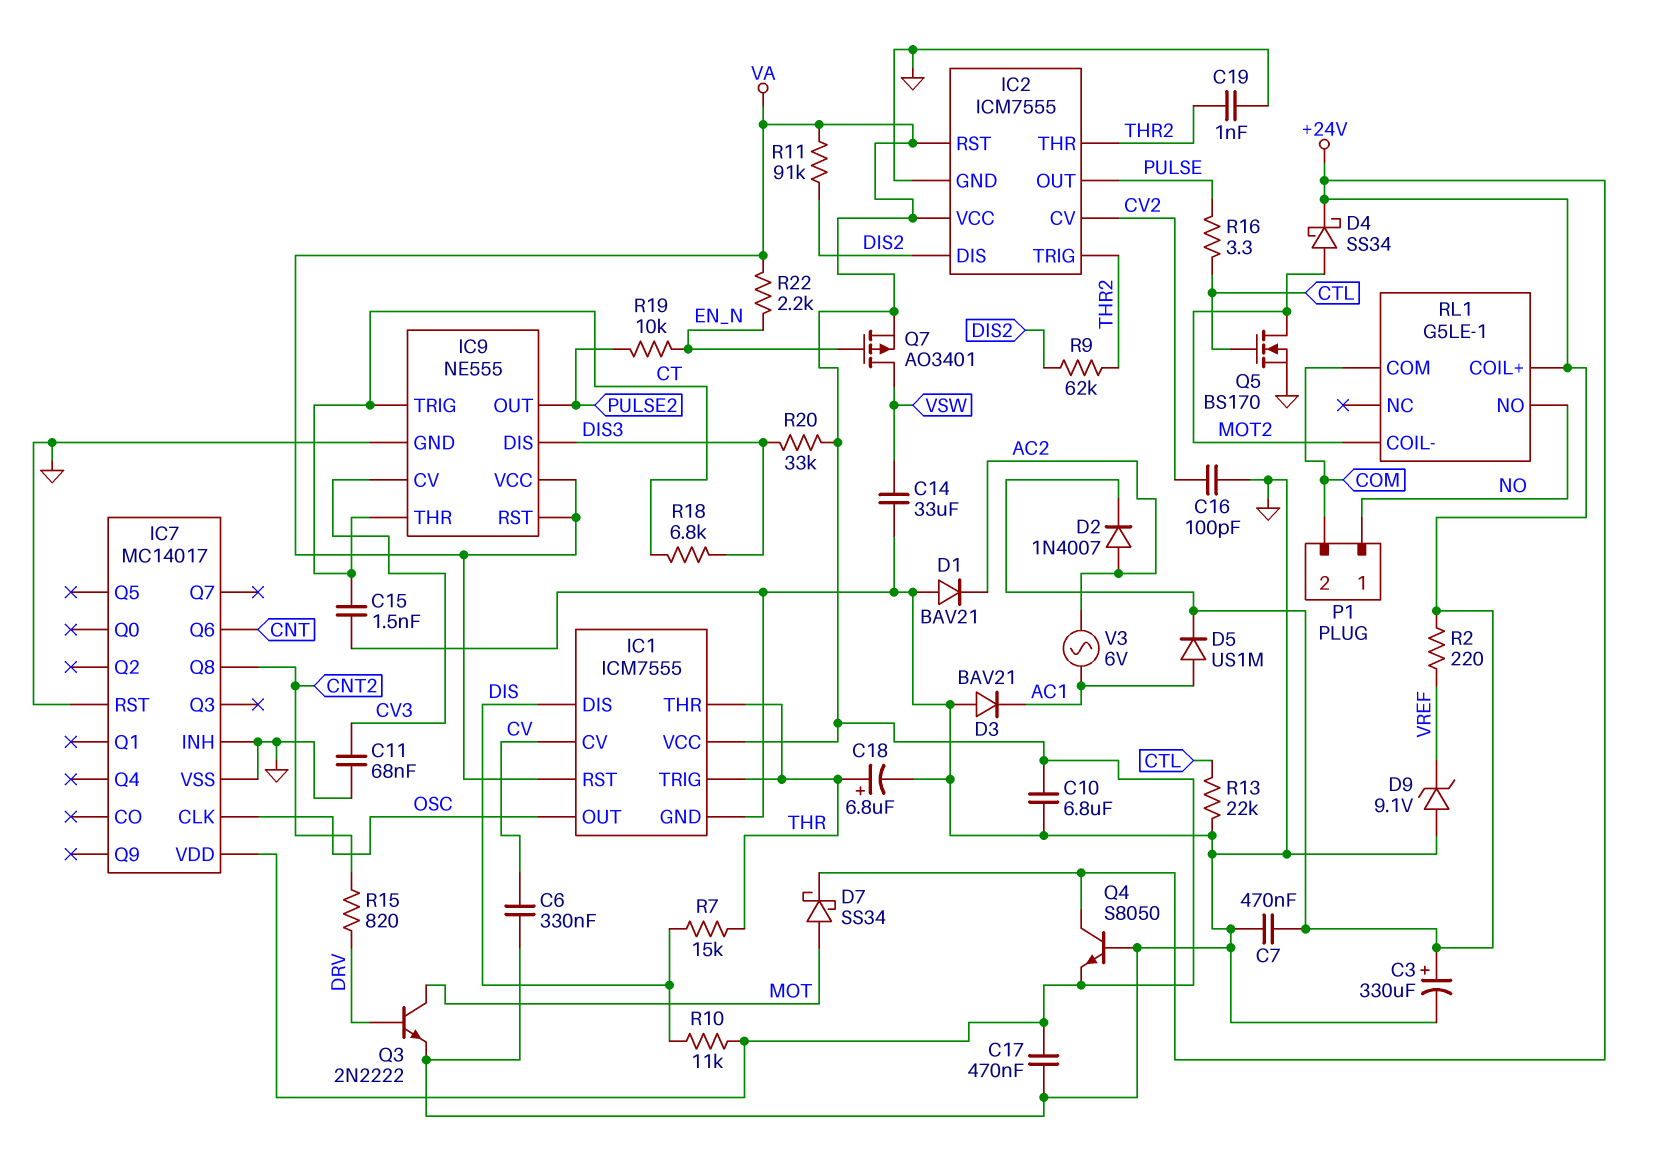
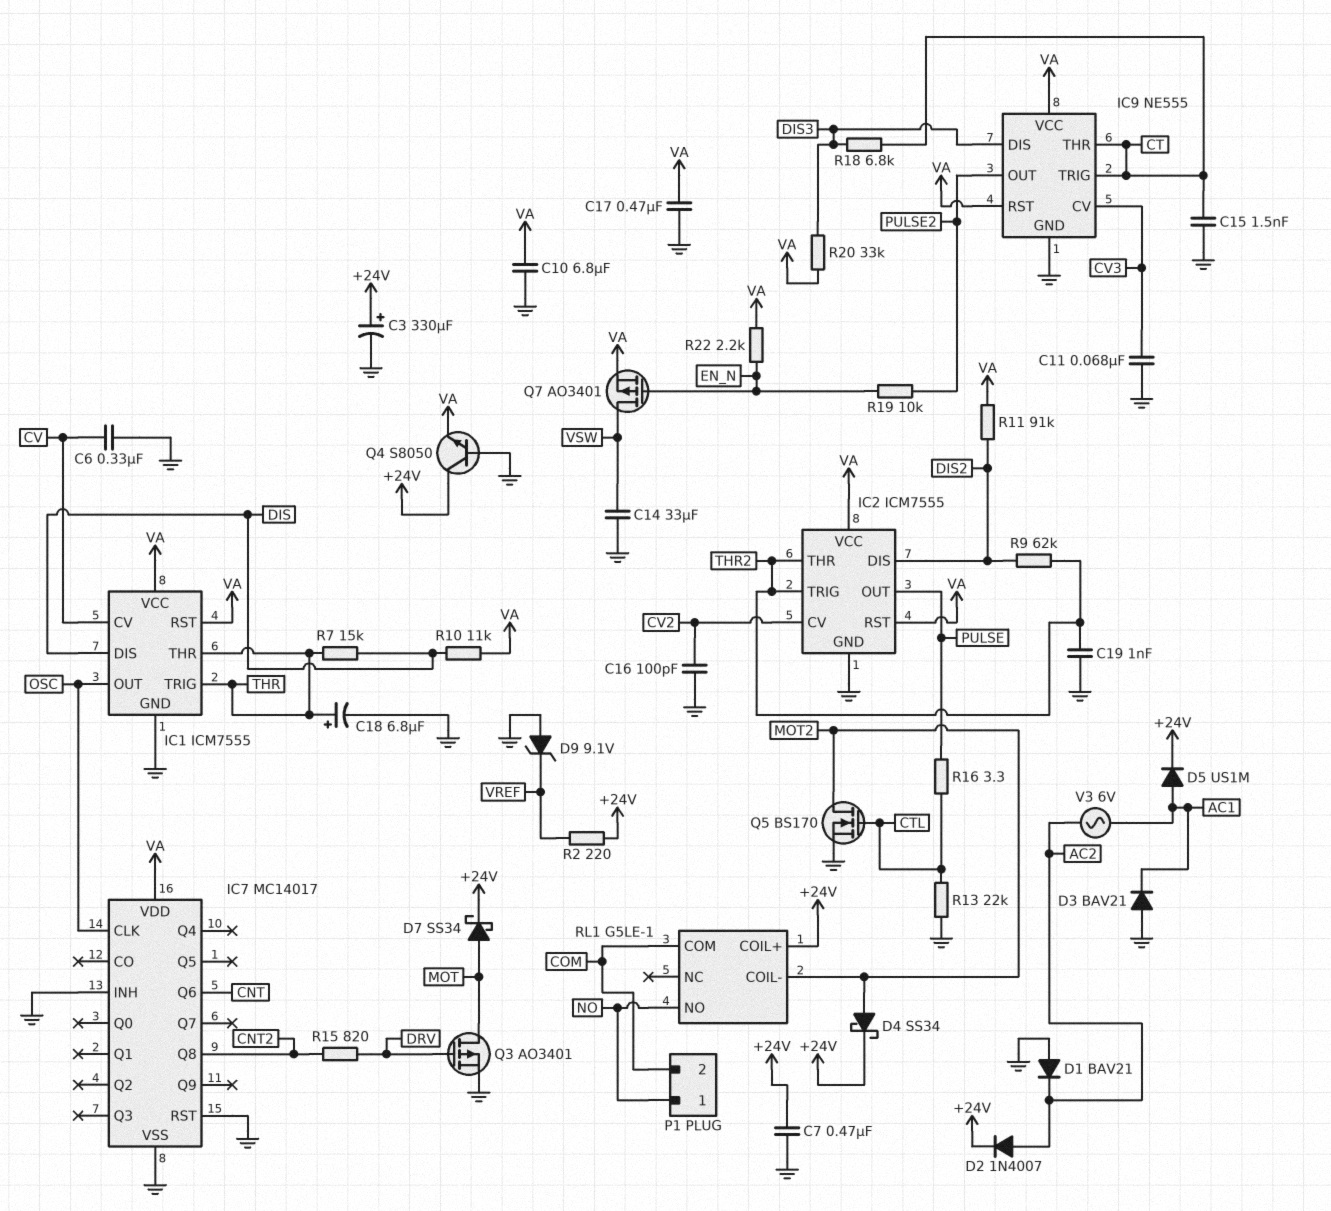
Q3: NPN 2N2222 (B DRV, C MOT, E GND) -> PMOS AO3401 (G DRV, D MOT, S GND)

